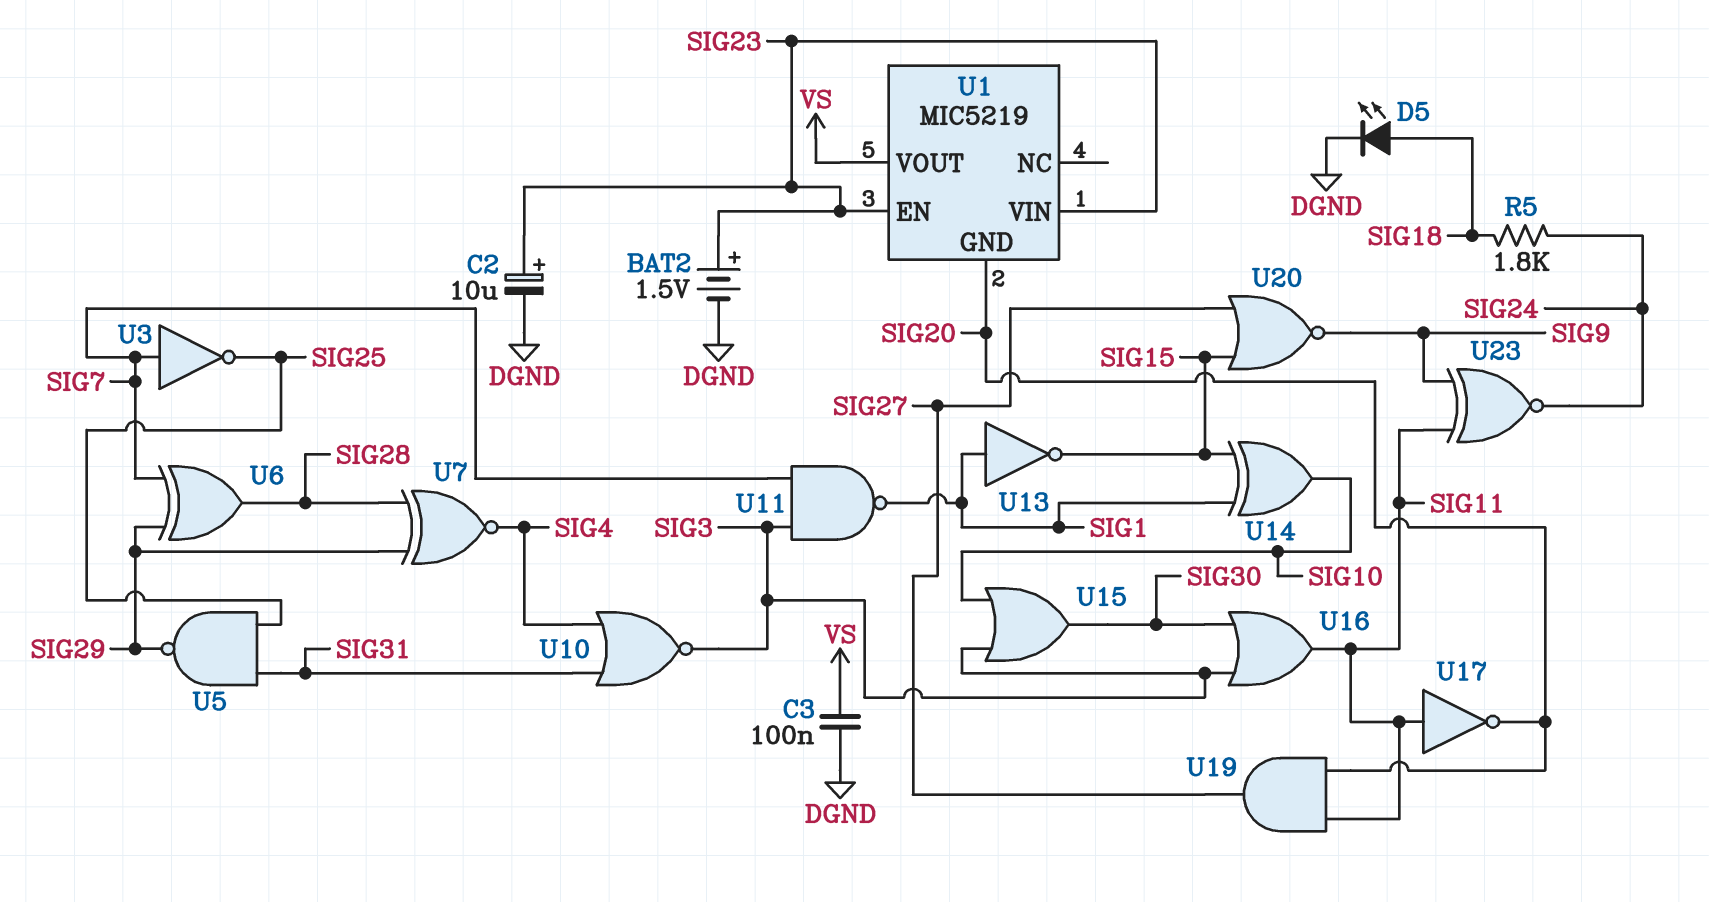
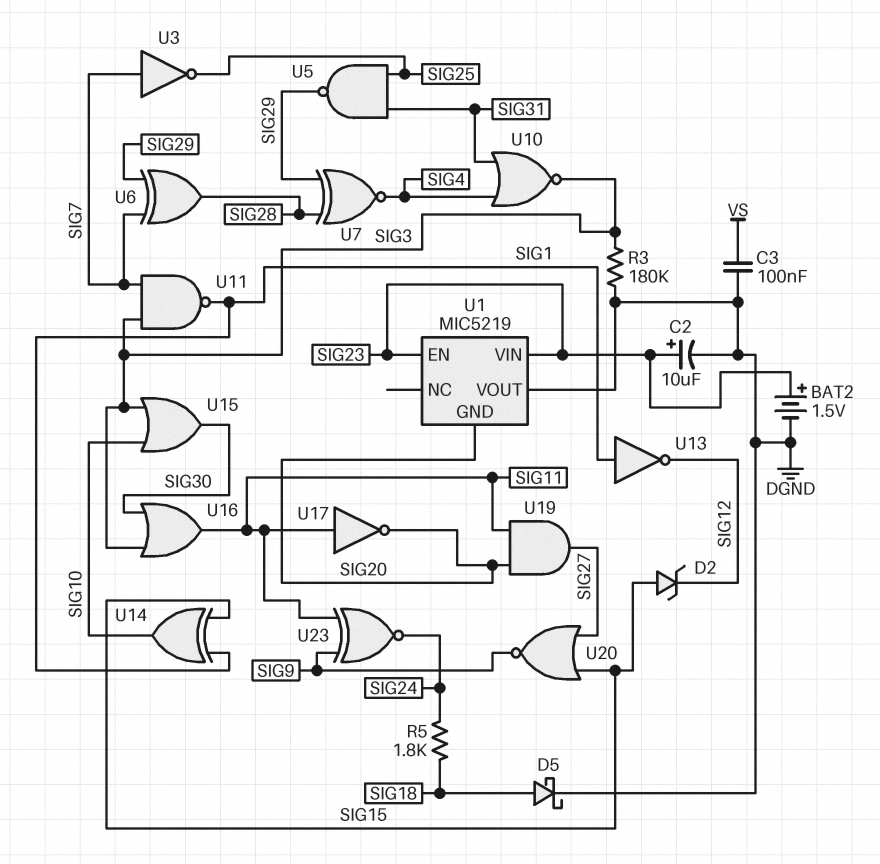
D2: none -> zener (A SIG15, K SIG12)
D5: LED (A SIG18, K DGND) -> schottky (A SIG18, K DGND)
R3: none -> 180k (DGND, SIG3)
U1 pin VOUT: VS -> DGND
U13: NOT (in SIG1, out SIG15) -> NOT (in SIG1, out SIG12)

